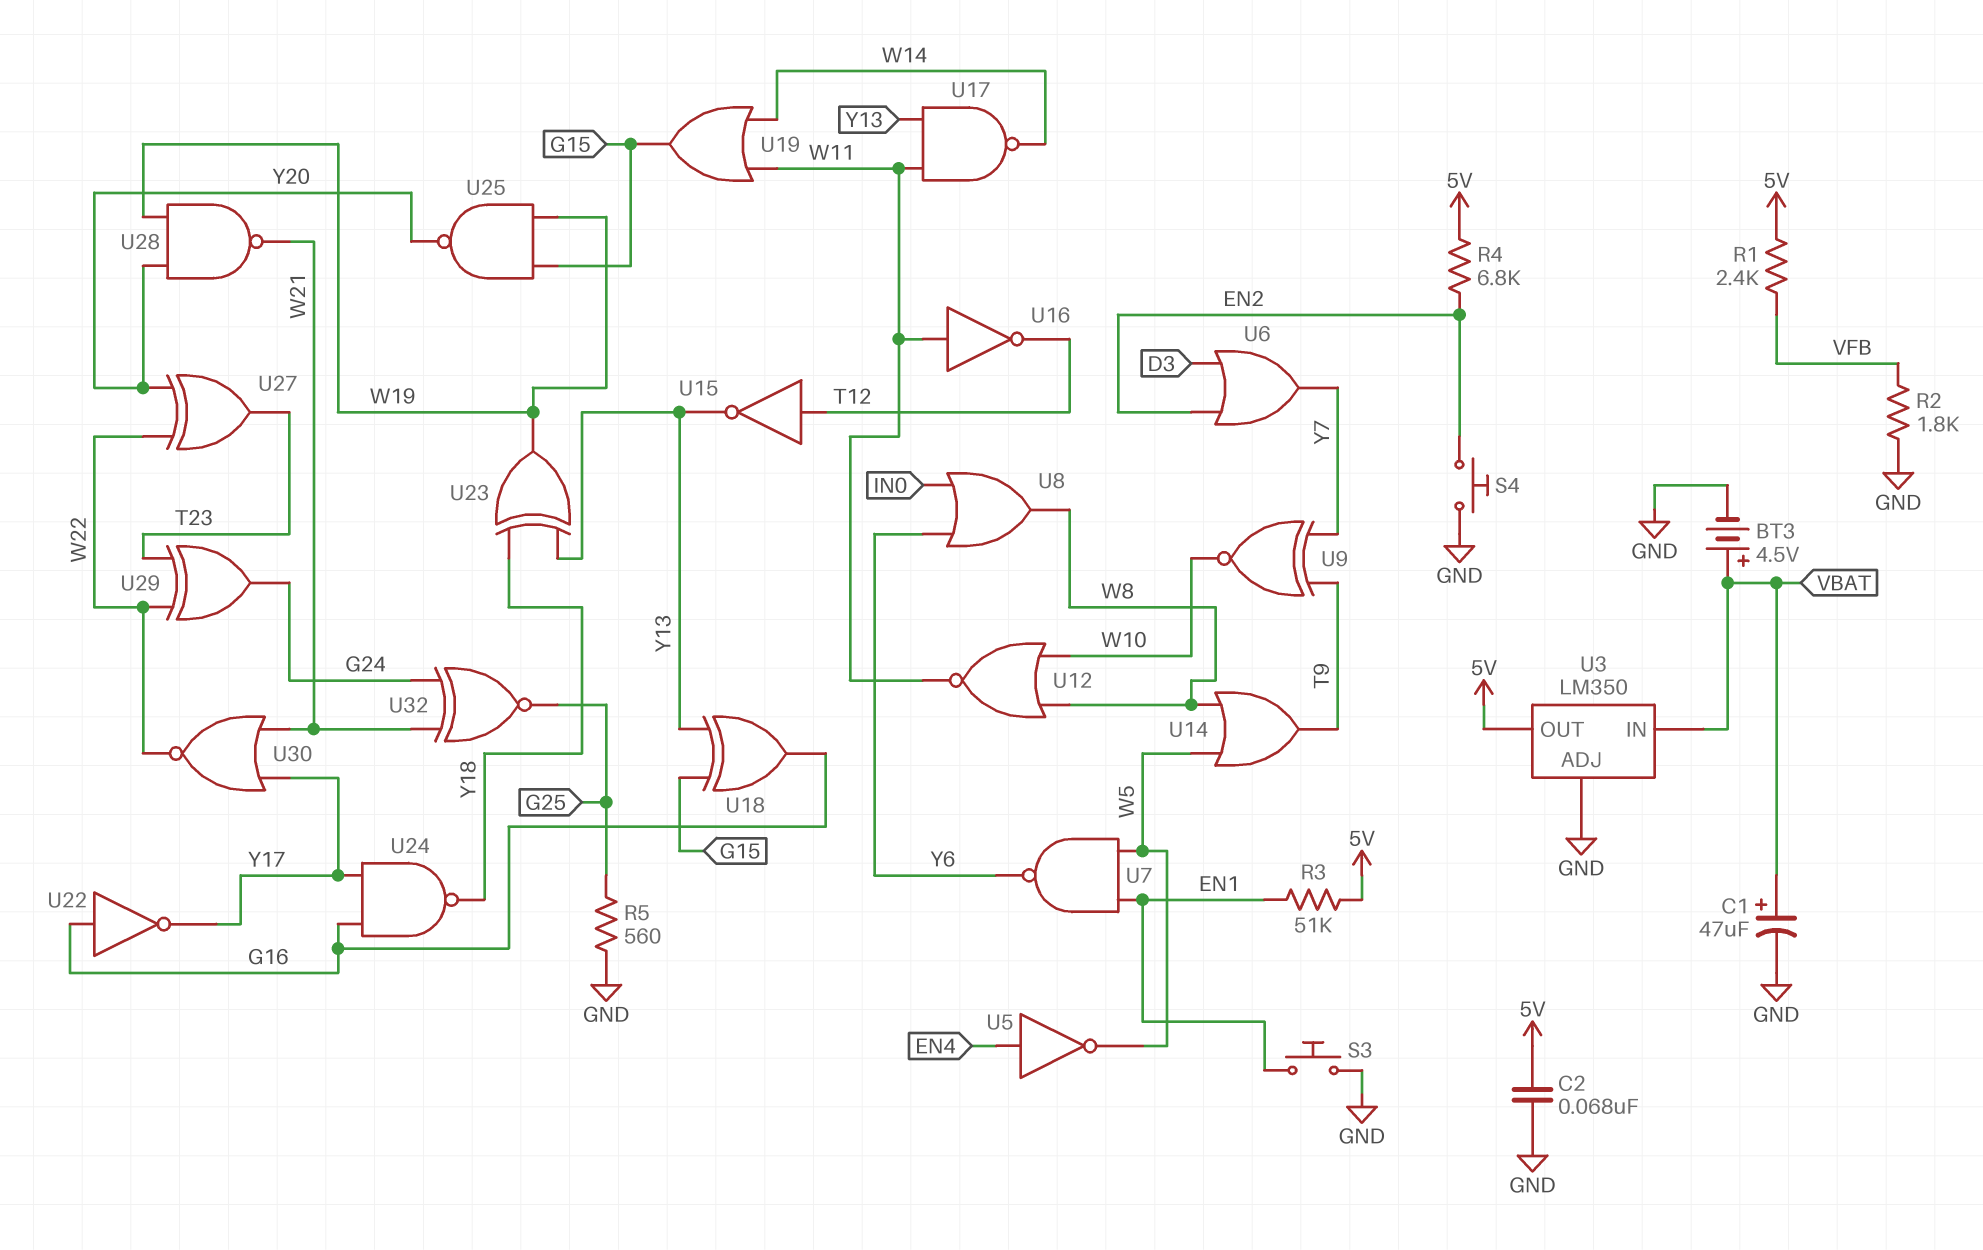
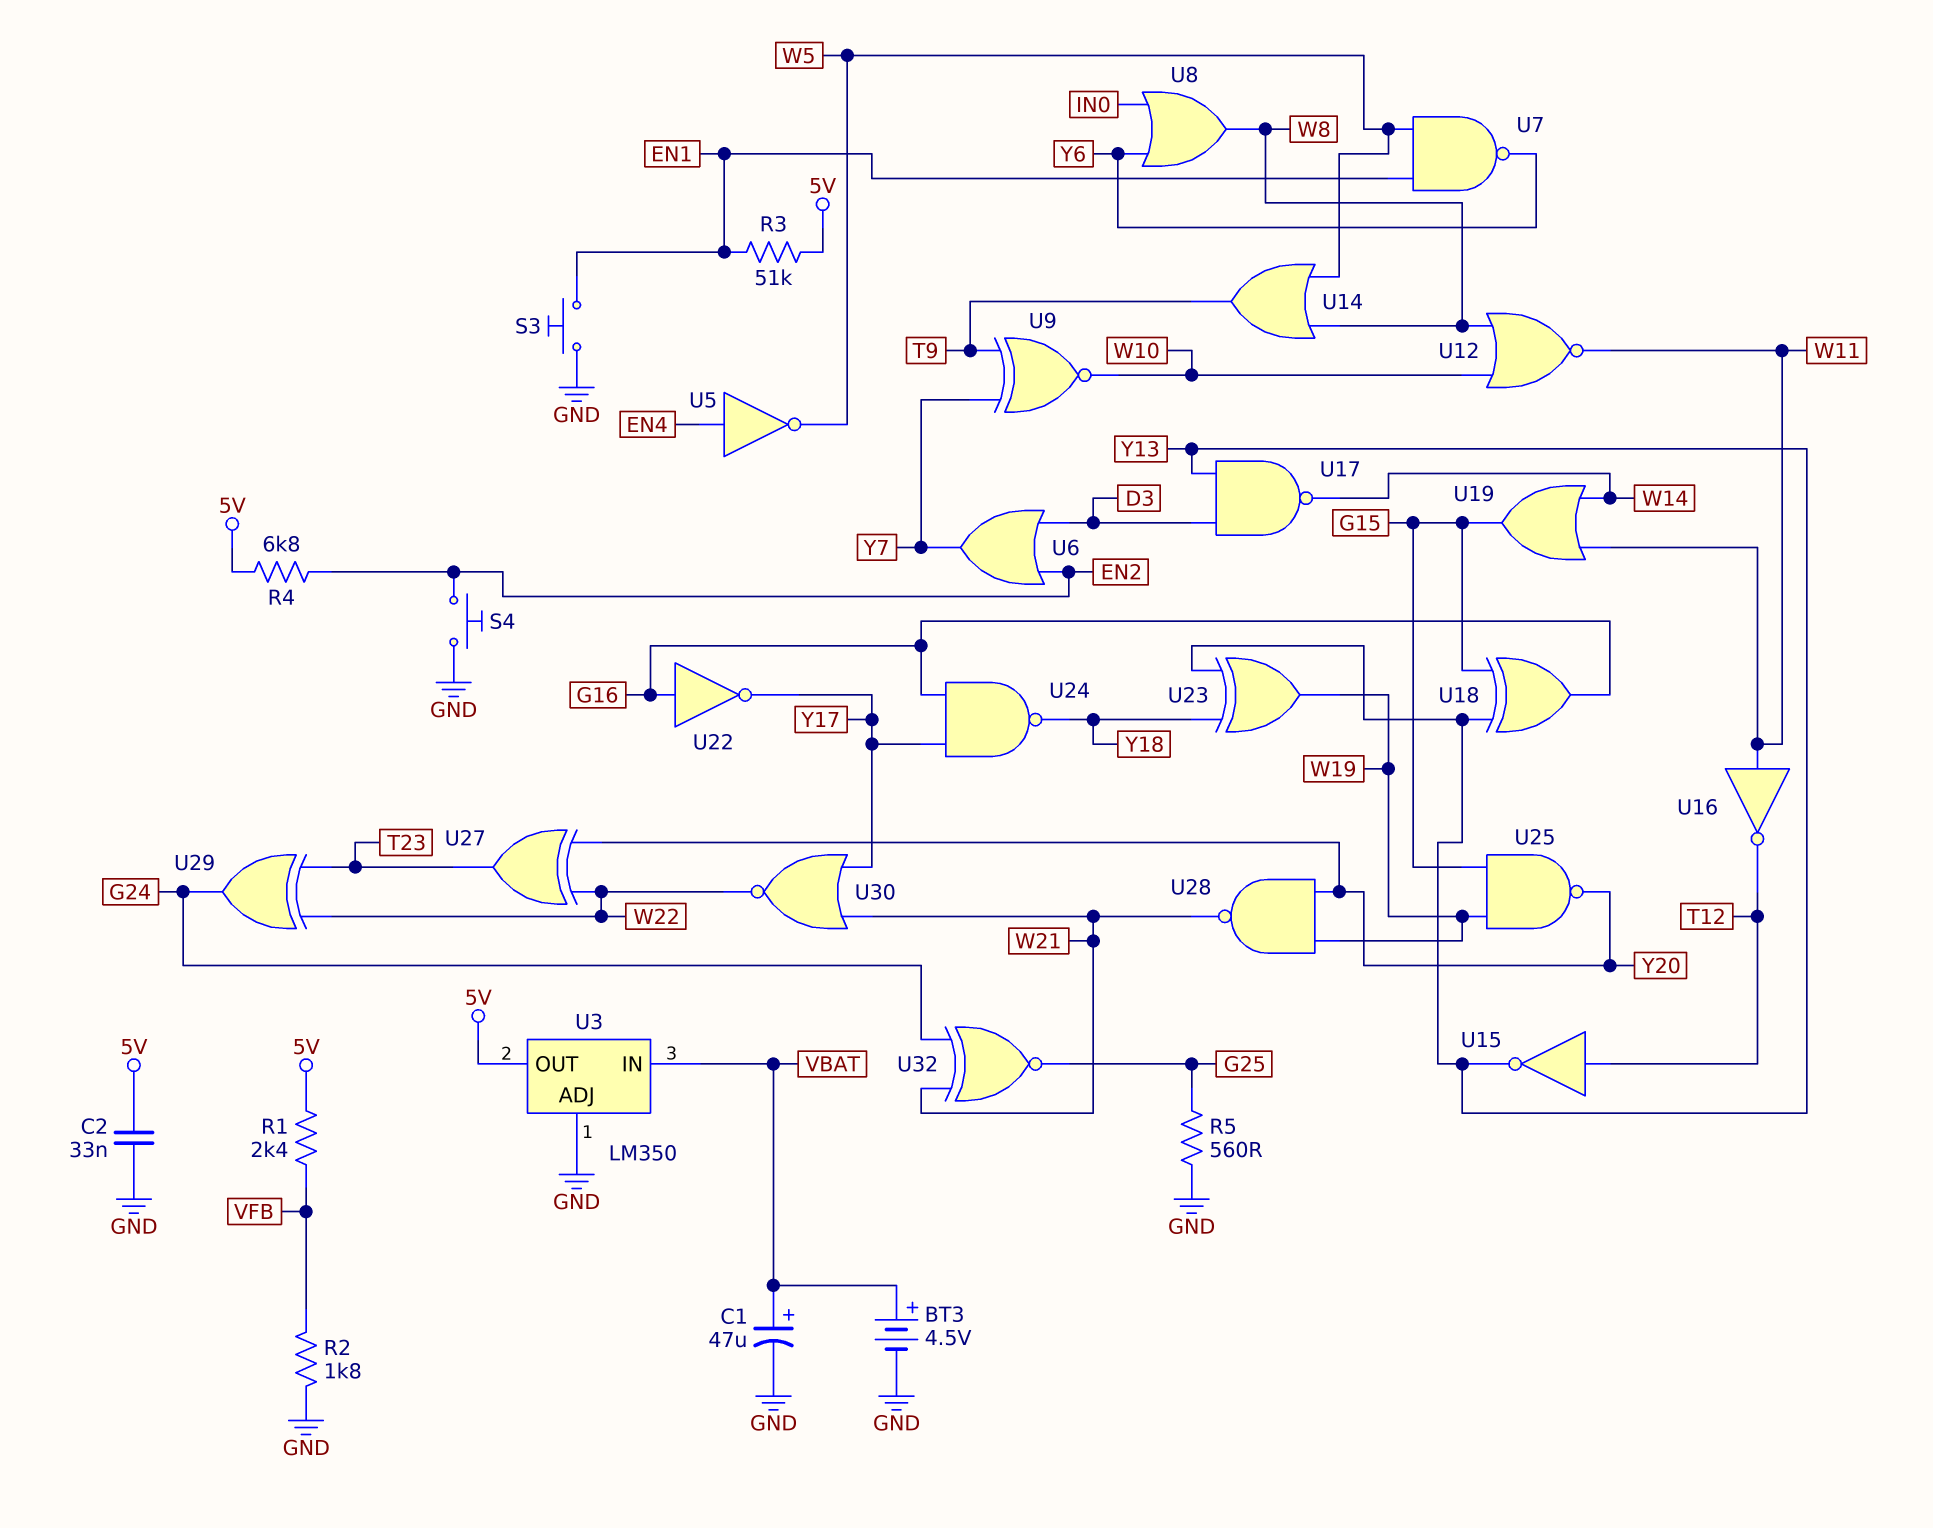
C2: 68nF (5V, GND) -> 33nF (5V, GND)
U17: NAND (in W11, in Y13, out W14) -> NAND (in D3, in Y13, out W14)

